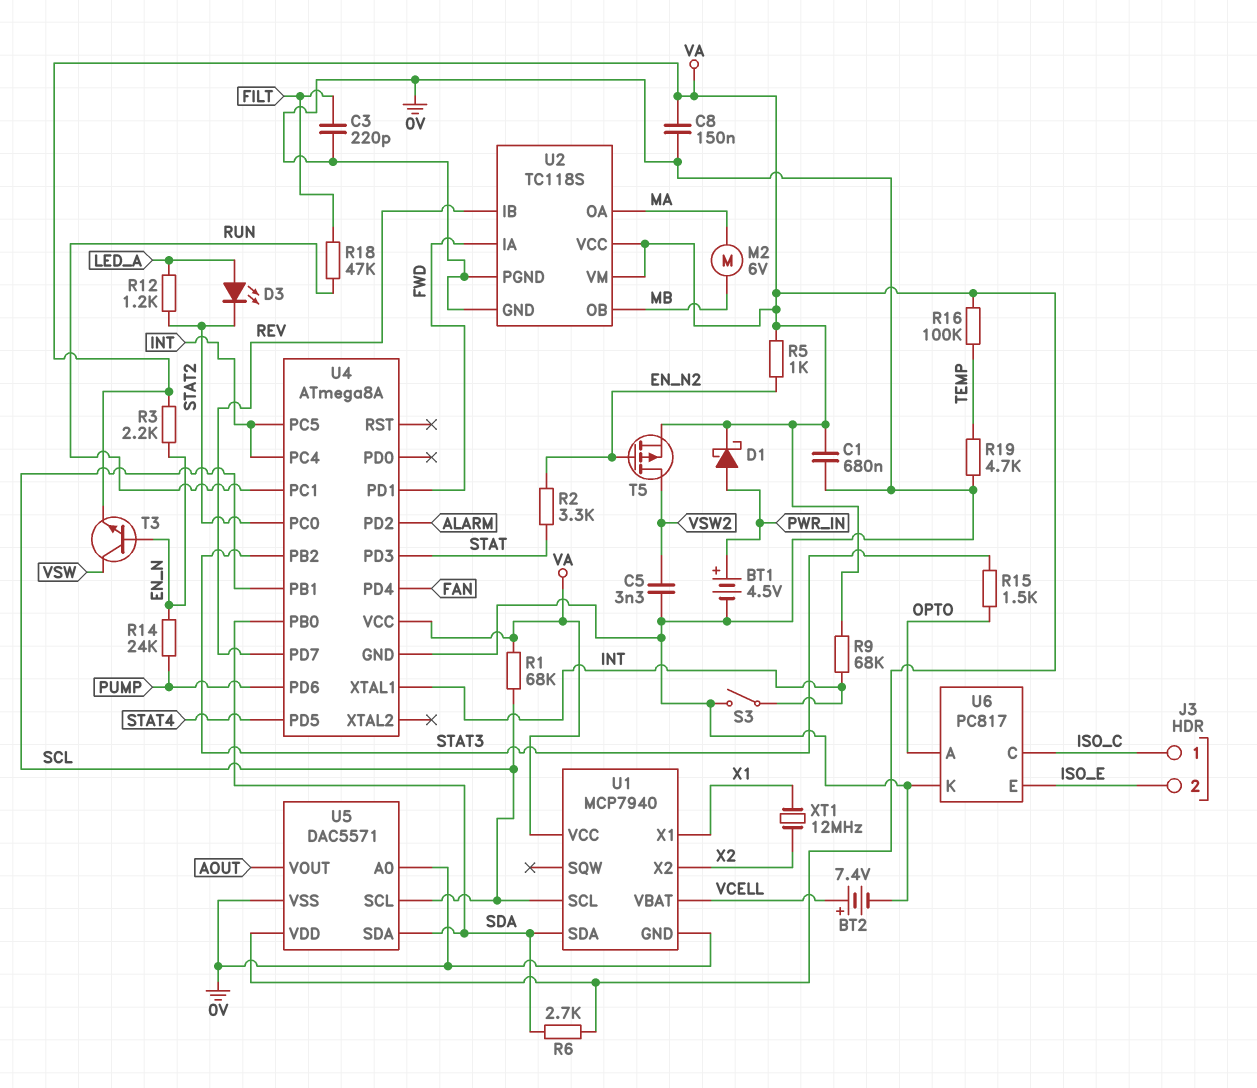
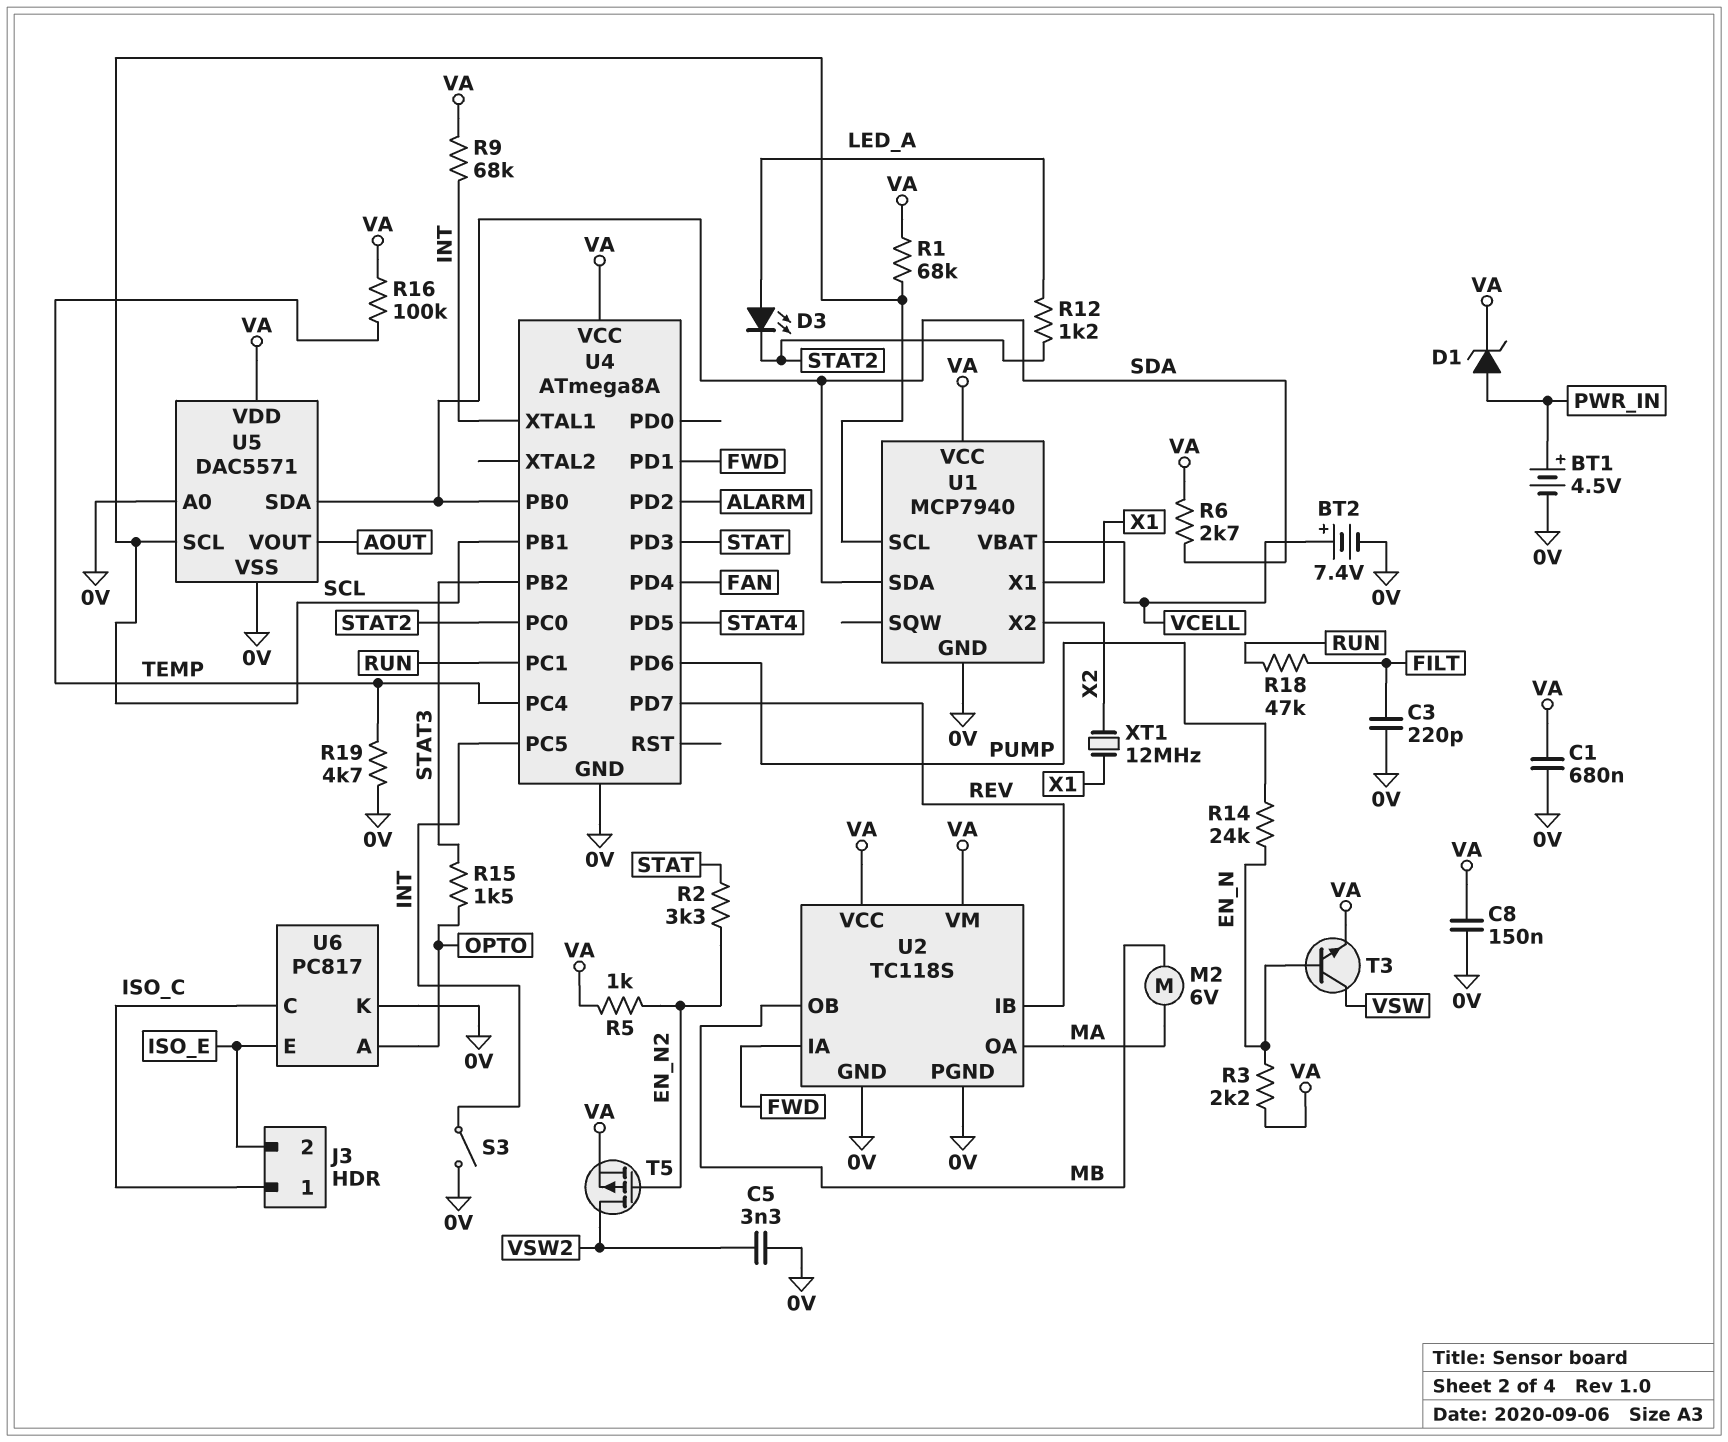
D1: schottky (A PWR_IN, K VA) -> zener (A PWR_IN, K VA)
U4 pin PC4: INT -> TEMP

